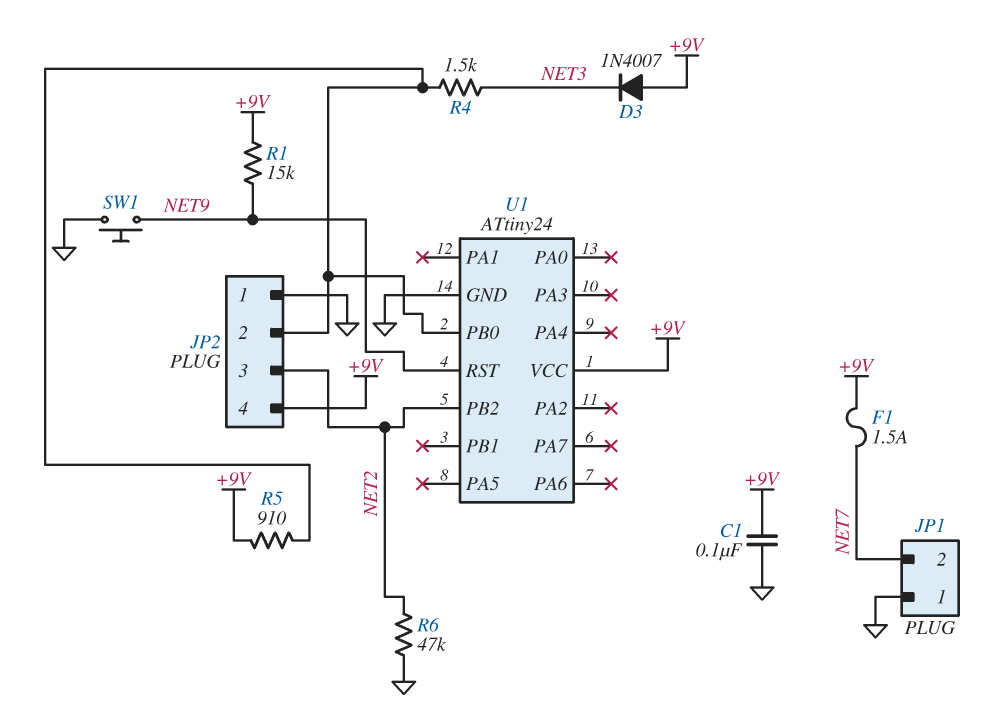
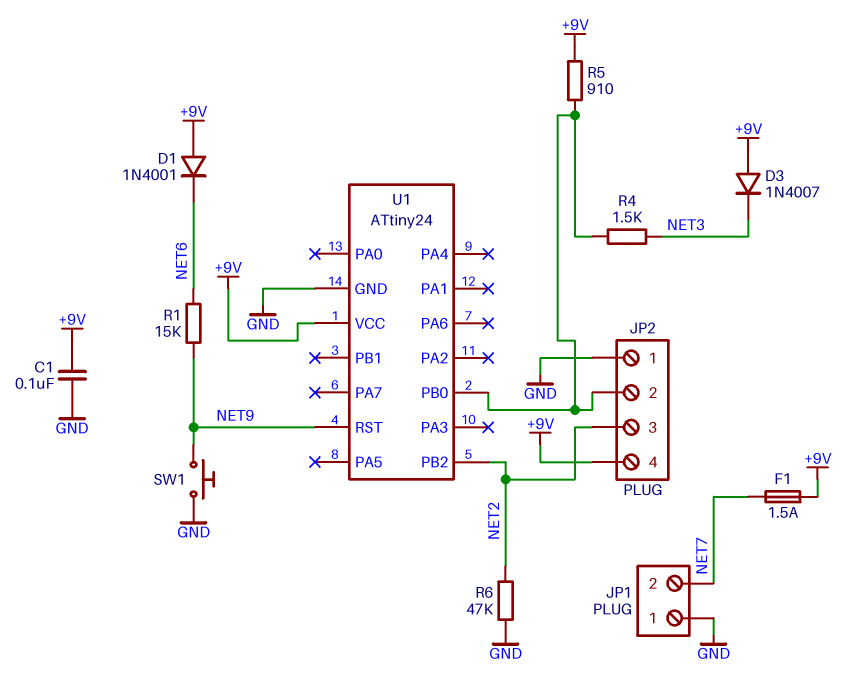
D1: none -> diode 1N4001 (A +9V, K NET6)
R1: 15k (+9V, NET9) -> 15k (NET6, NET9)

